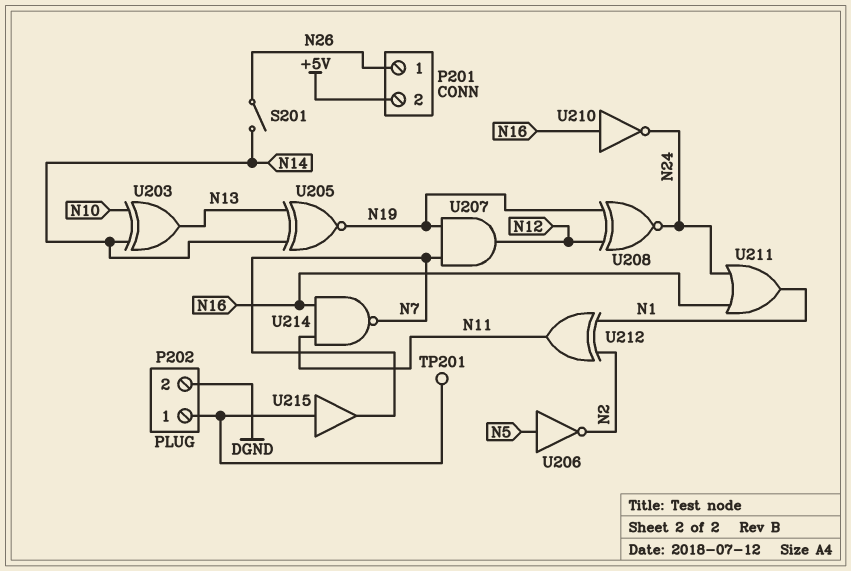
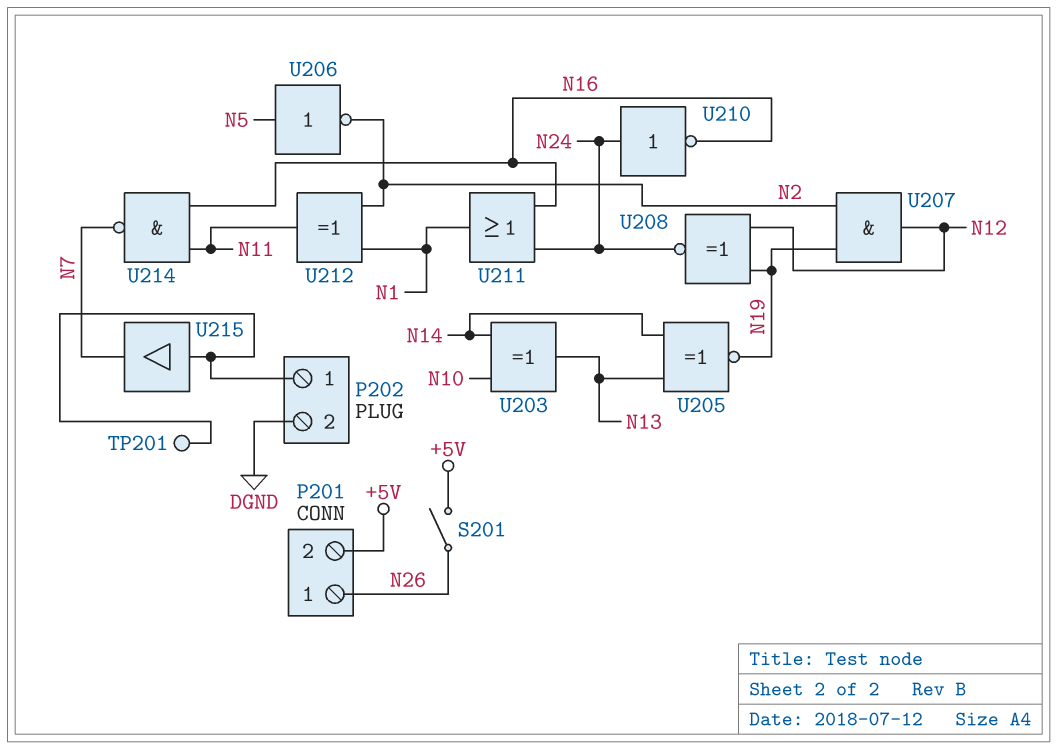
S201: switch (N14, N26) -> switch (+5V, N26)
U207: AND (in N7, in N19, out N12) -> AND (in N2, in N19, out N12)
U210: NOT (in N16, out N24) -> NOT (in N24, out N16)

